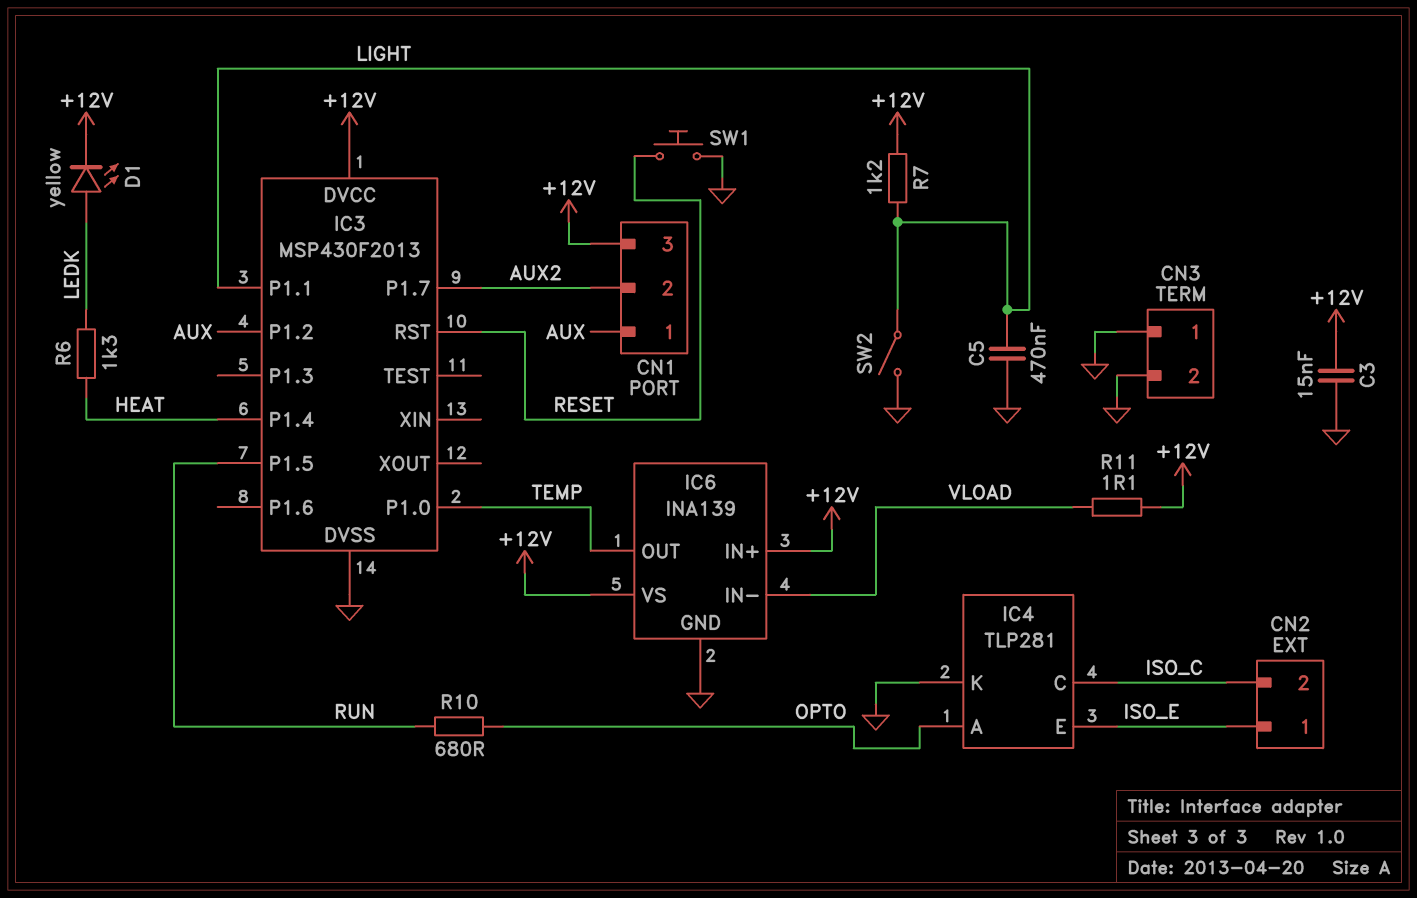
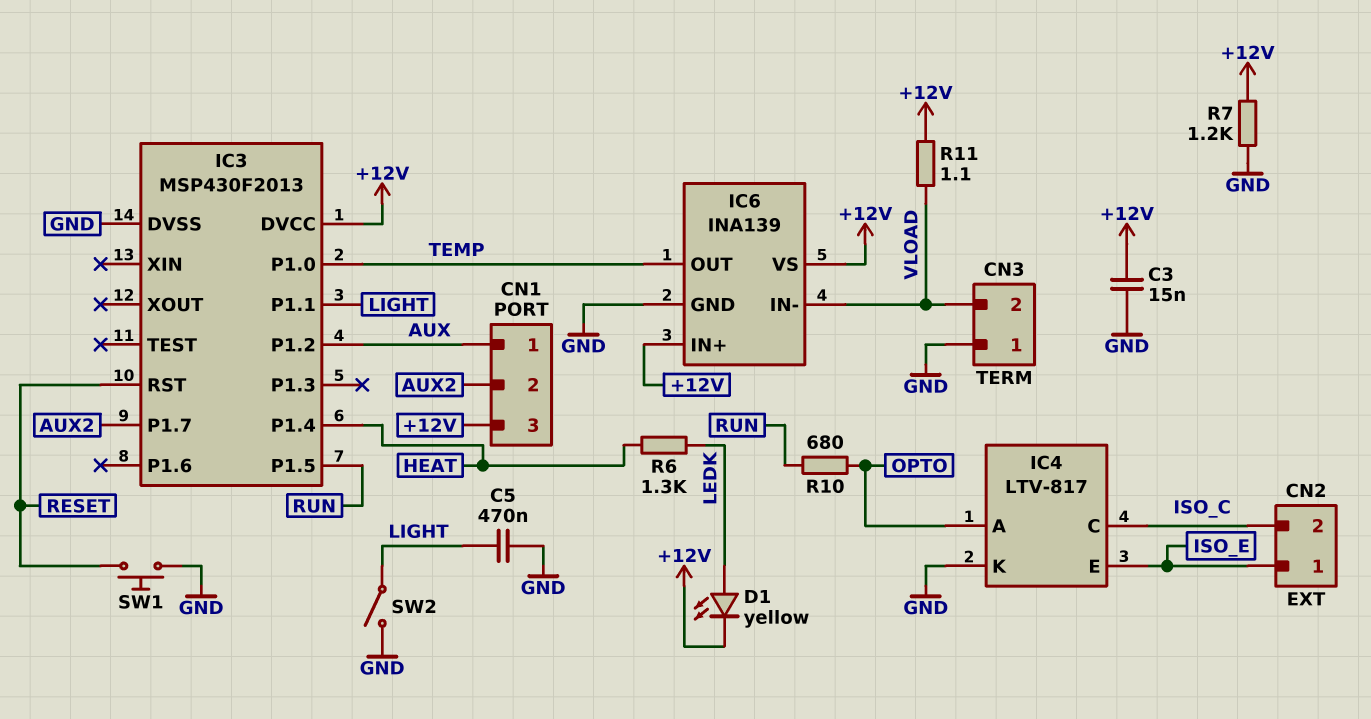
CN3 pin 2: GND -> VLOAD
IC4: TLP281 -> LTV-817
R7: 1.2k (+12V, LIGHT) -> 1.2k (+12V, GND)

